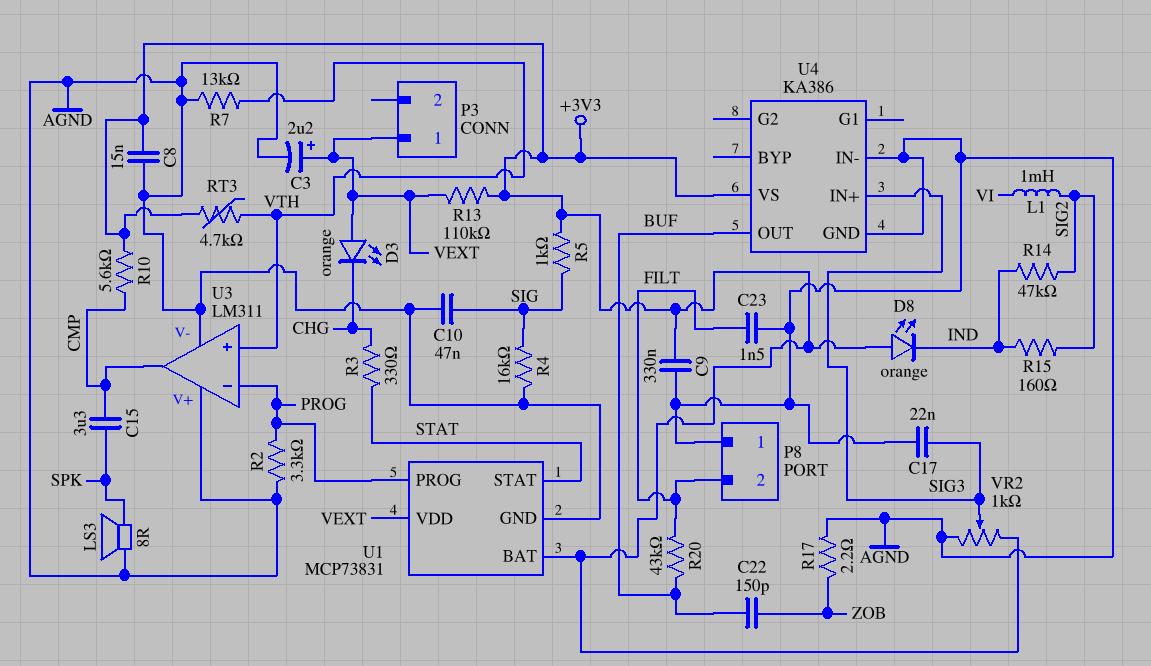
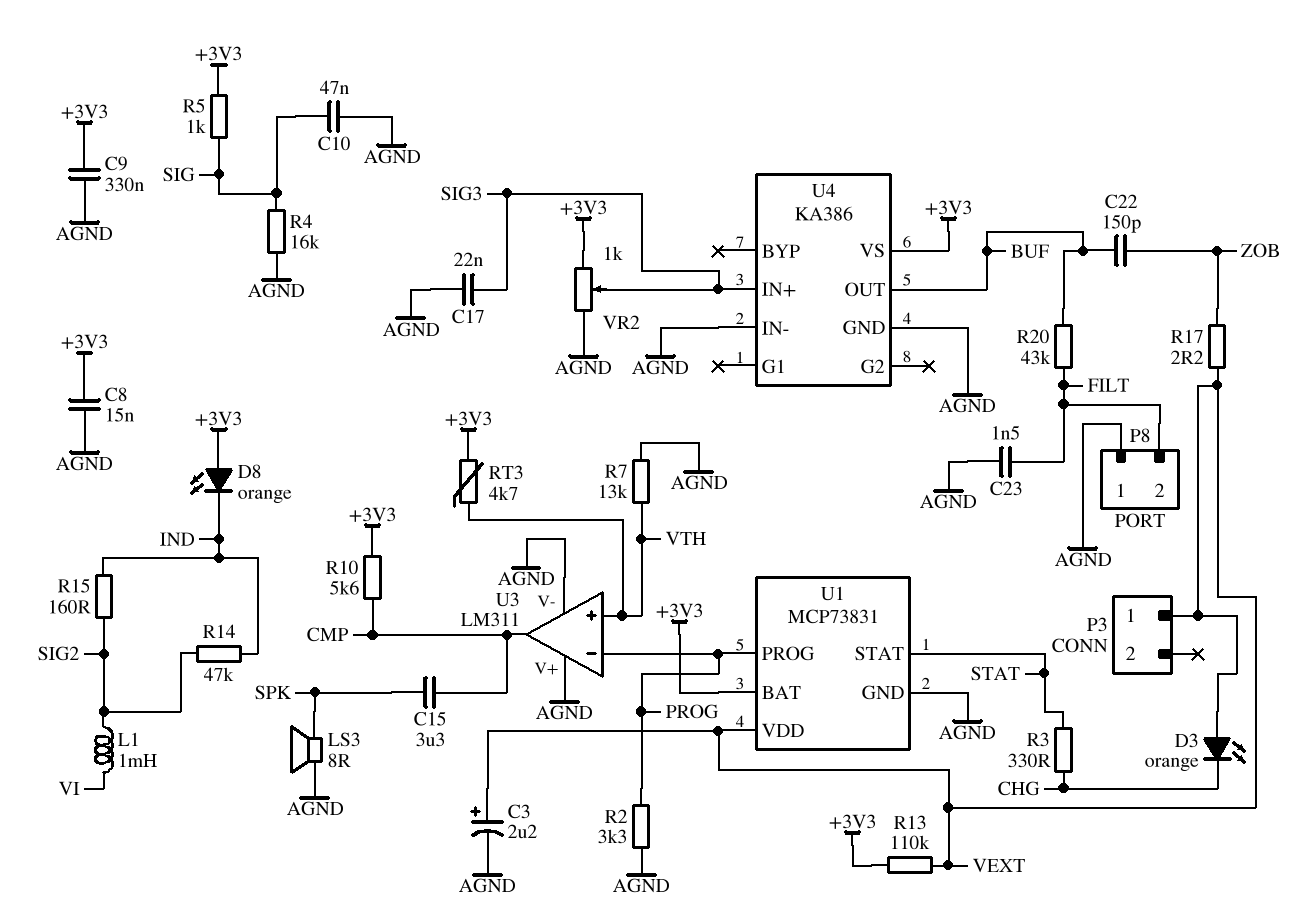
R17: 2.2 (AGND, ZOB) -> 2.2 (VEXT, ZOB)

